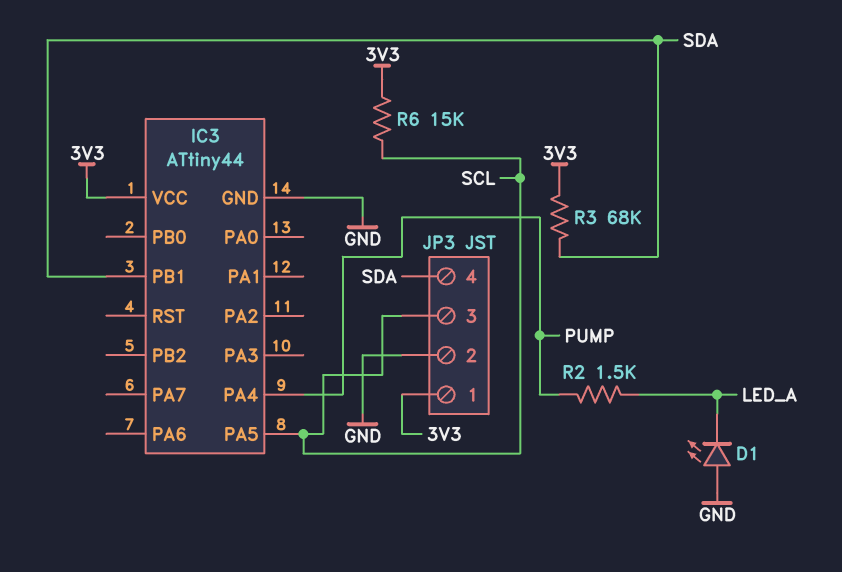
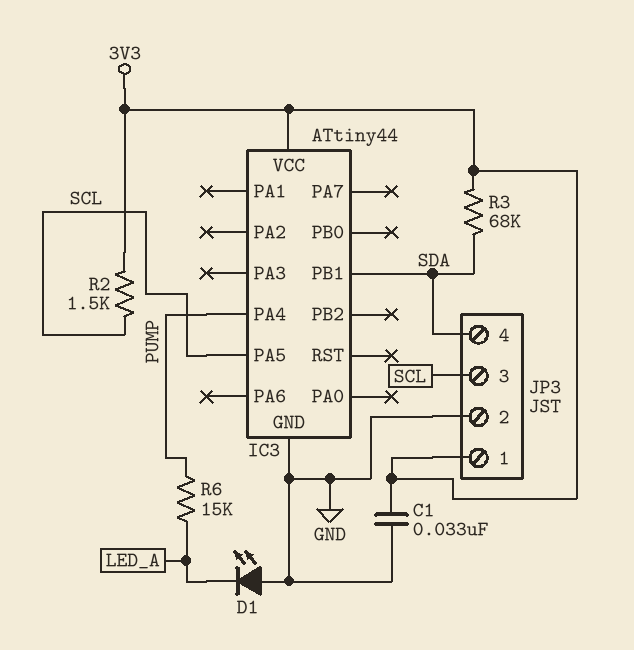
C1: none -> 33nF (3V3, GND)
R2: 1.5k (LED_A, PUMP) -> 1.5k (3V3, SCL)
R6: 15k (3V3, SCL) -> 15k (LED_A, PUMP)

